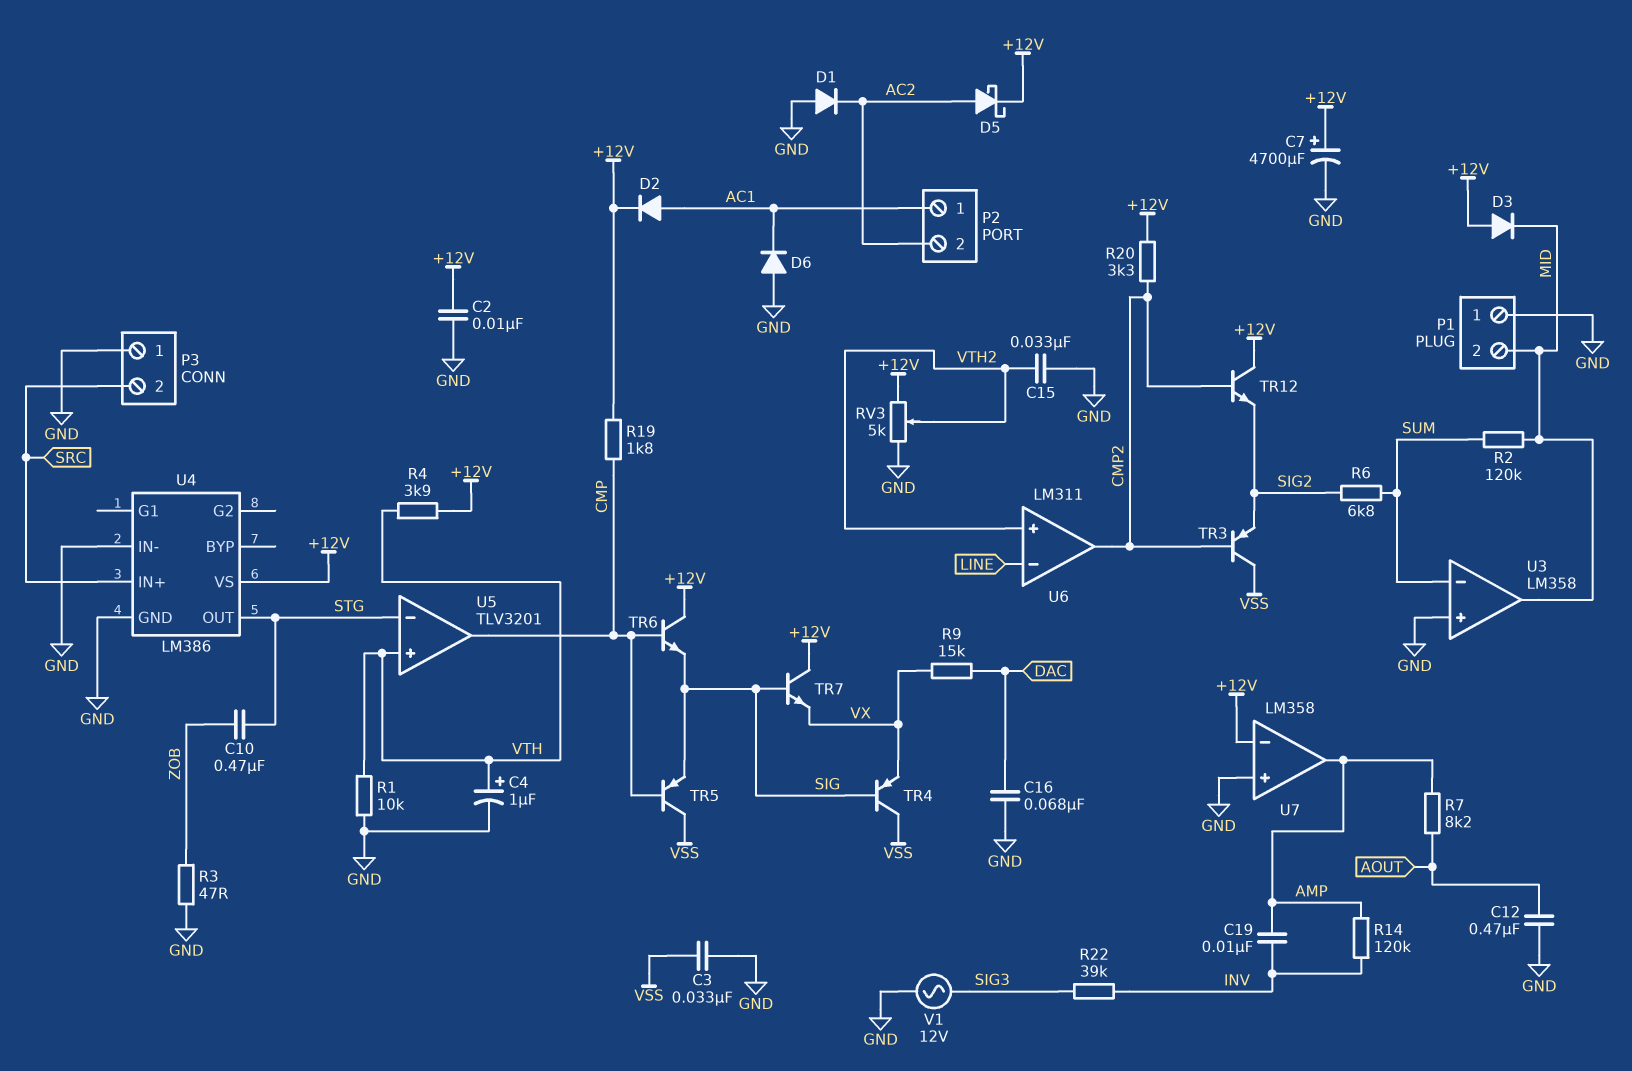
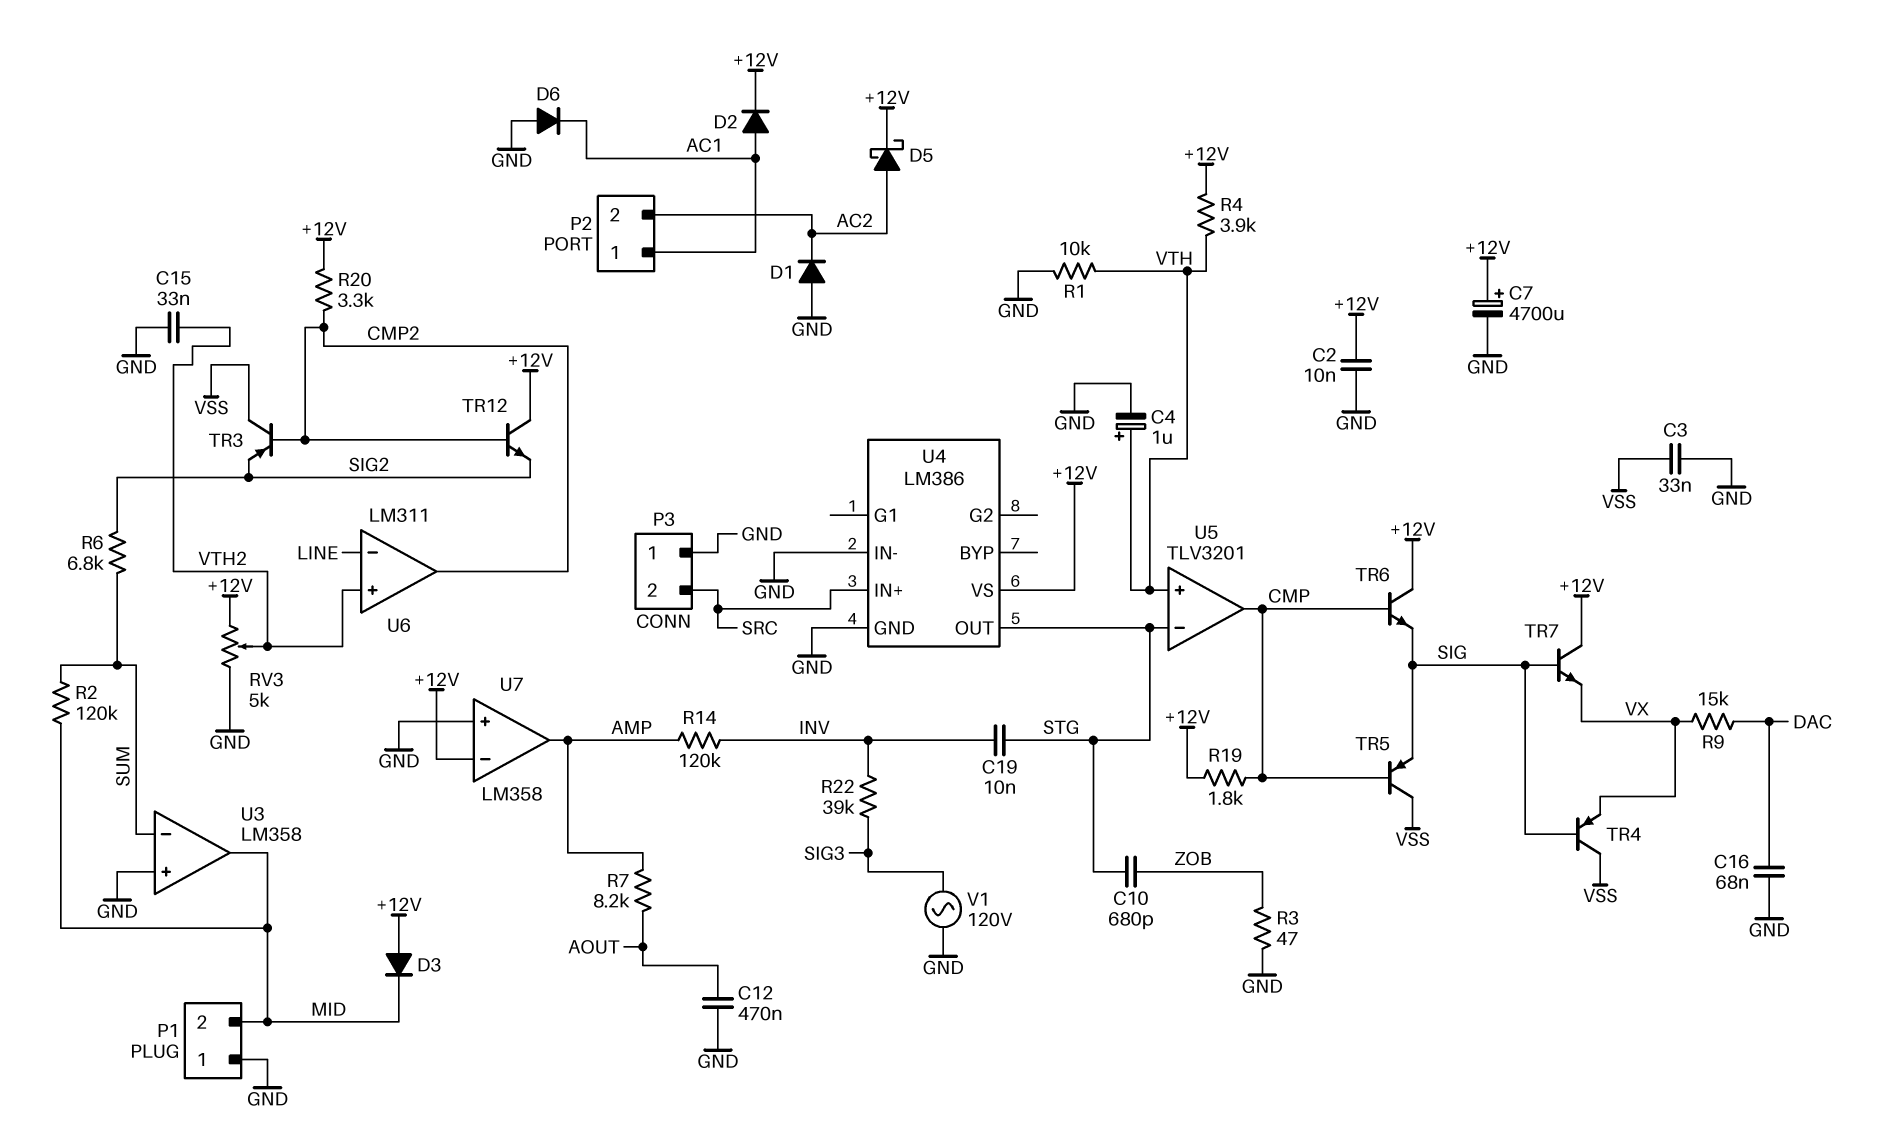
C10: 470nF (STG, ZOB) -> 680pF (STG, ZOB)
C19: 10nF (AMP, INV) -> 10nF (INV, STG)
V1: AC 12V (GND, SIG3) -> AC 120V (GND, SIG3)

